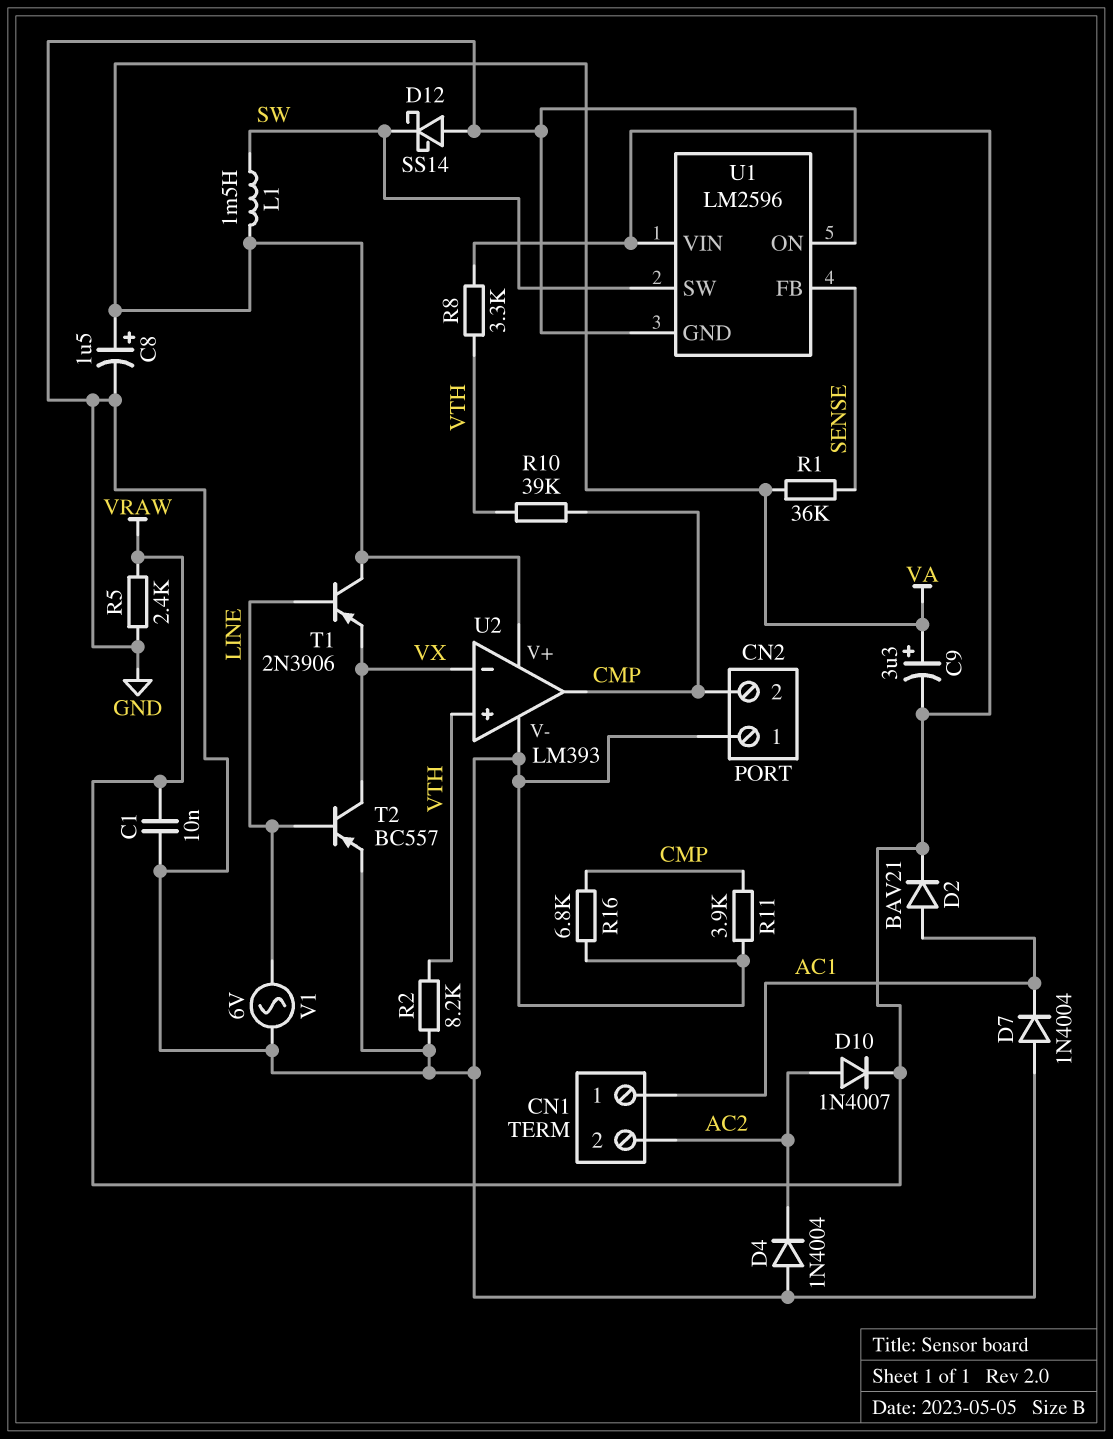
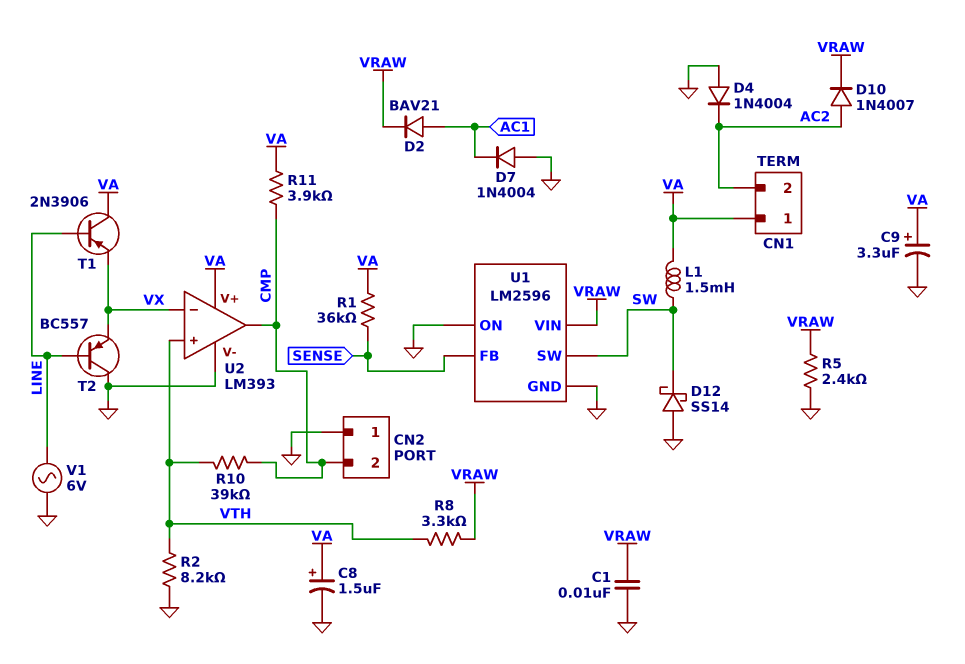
C9: 3.3uF (plus VA, minus VRAW) -> 3.3uF (plus VA, minus GND)
CN1 pin 1: AC1 -> VA
R11: 3.9k (CMP, GND) -> 3.9k (CMP, VA)
R16: 6.8k (CMP, GND) -> none
T2: PNP BC557 (B LINE, C VX, E GND) -> PNP BC557 (B LINE, C GND, E VX)

